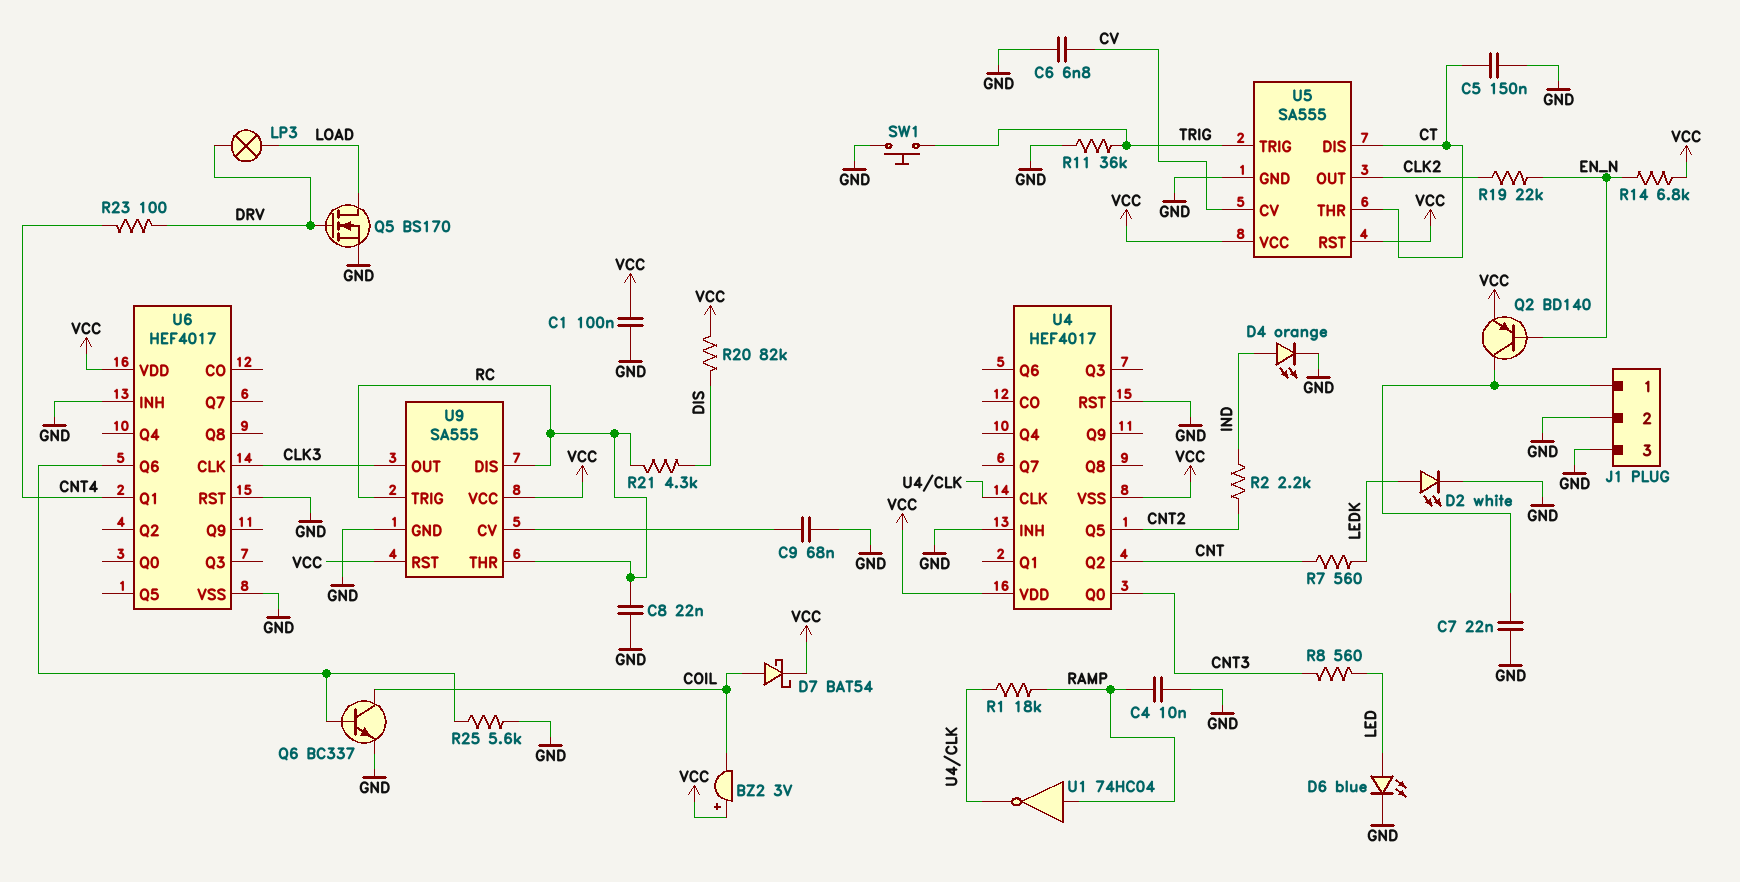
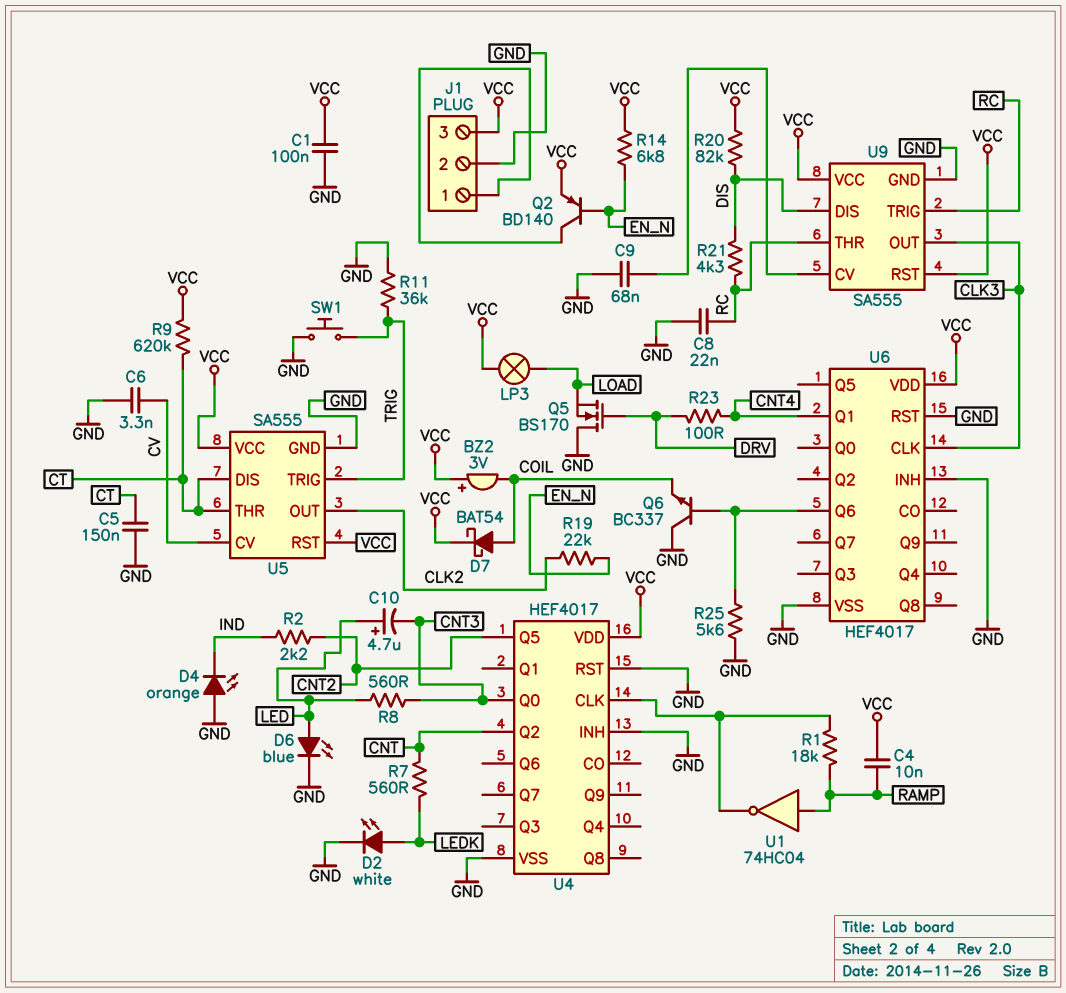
C4: 10nF (GND, RAMP) -> 10nF (RAMP, VCC)
C6: 6.8nF (CV, GND) -> 3.3nF (CV, GND)
C7: 22nF (GND, J1/1) -> none
C10: none -> 4.7uF (plus LED, minus CNT3)
D4: LED orange (A IND, K GND) -> LED orange (A GND, K IND)
J1 pin 3: GND -> VCC
LP3: lamp (DRV, LOAD) -> lamp (LOAD, VCC)
Q5: NMOS BS170 (G DRV, D LOAD, S GND) -> NMOS BS170 (G DRV, D GND, S LOAD)
Q6: NPN BC337 (B U6/Q6, C COIL, E GND) -> NPN BC337 (B U6/Q6, C GND, E COIL)
R9: none -> 620k (CT, VCC)
U4 pin VSS: VCC -> GND
U9 pin DIS: RC -> DIS

